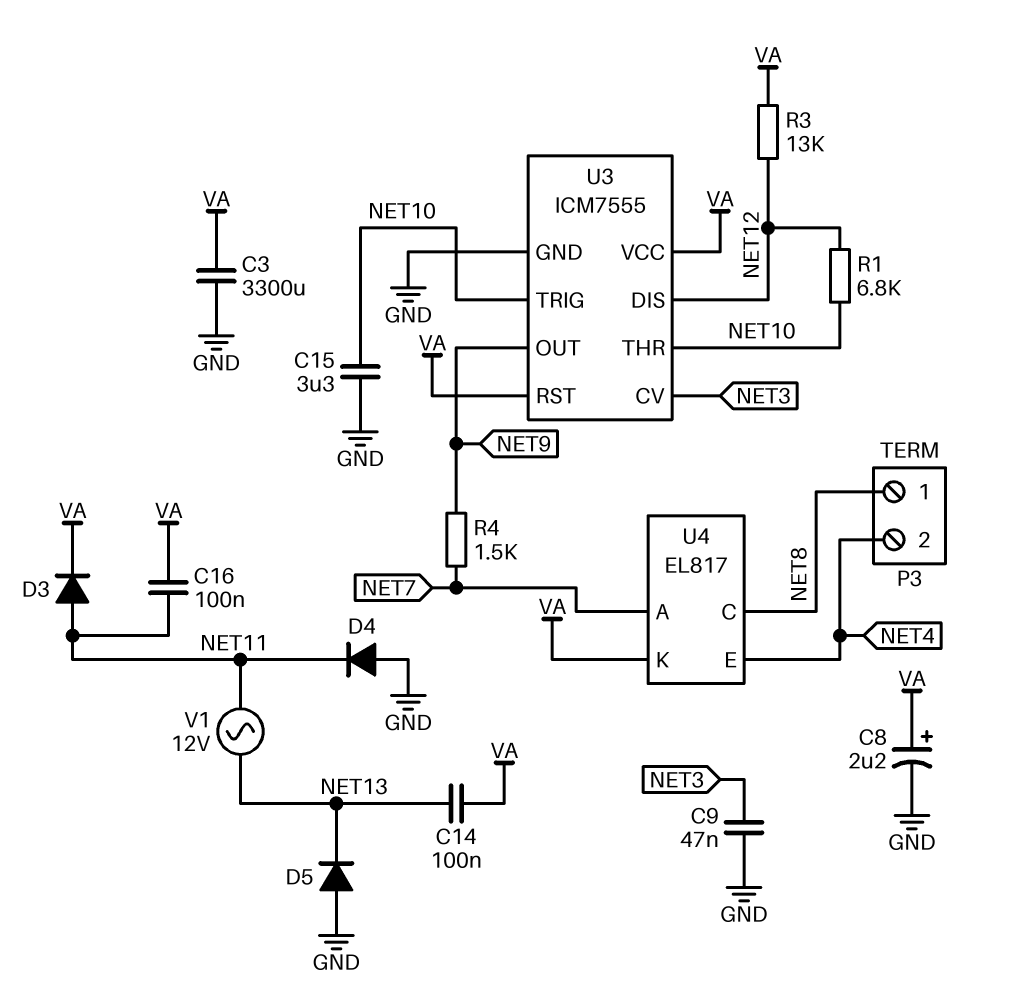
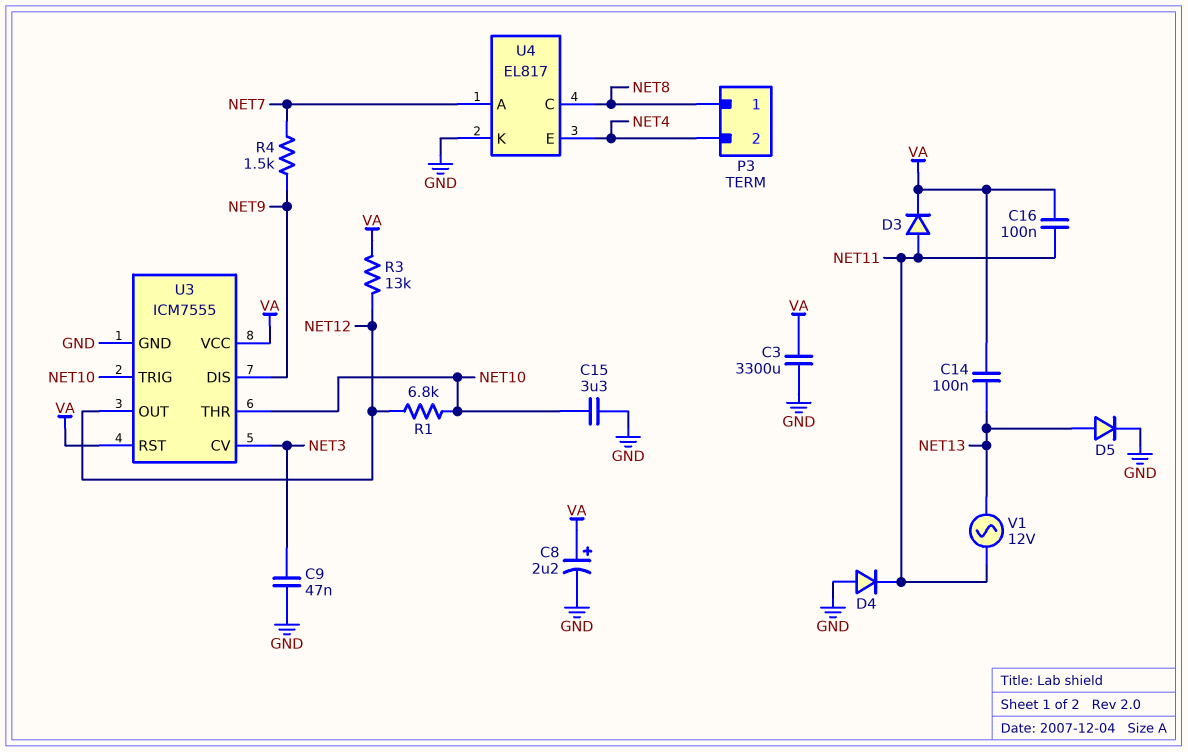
D5: diode (A GND, K NET13) -> diode (A NET13, K GND)
U3 pin DIS: NET12 -> NET9
U3 pin OUT: NET9 -> NET12
U4 pin K: VA -> GND

